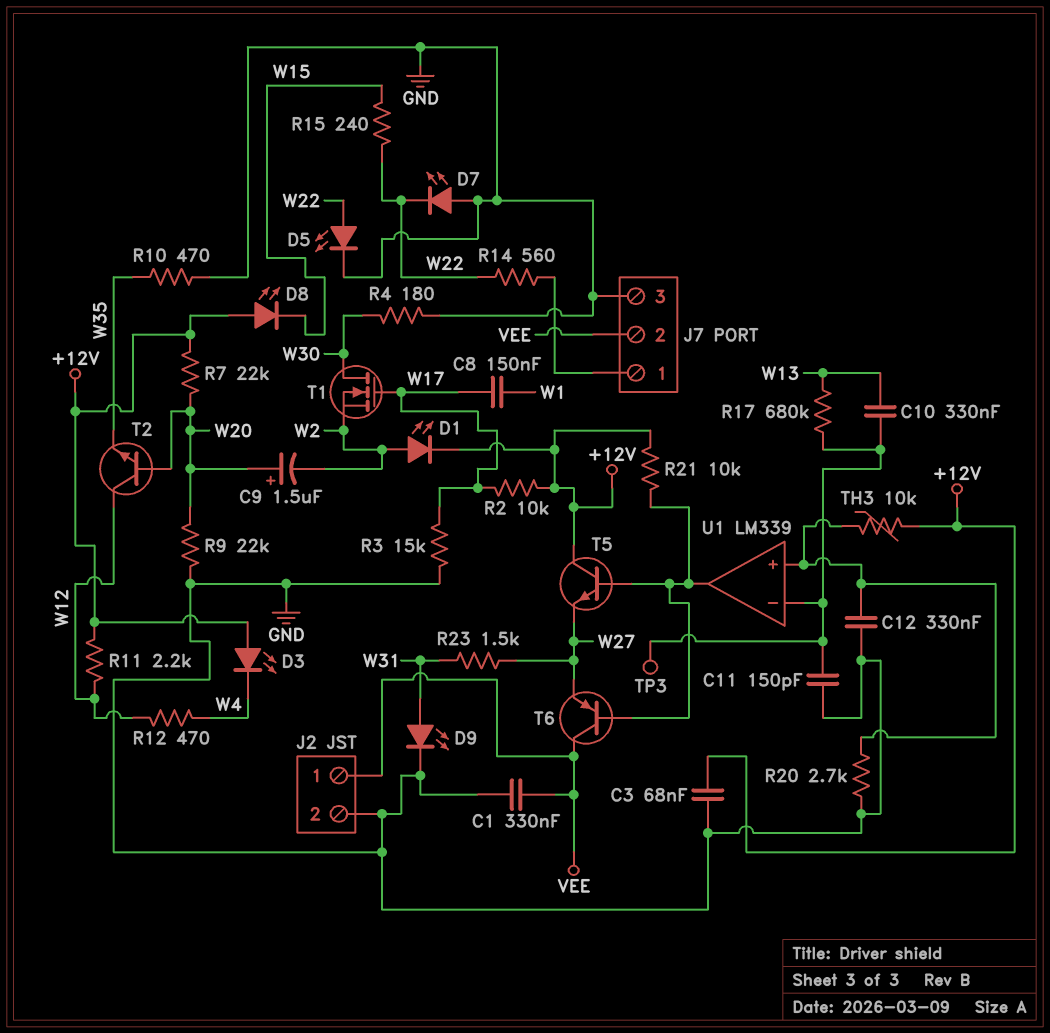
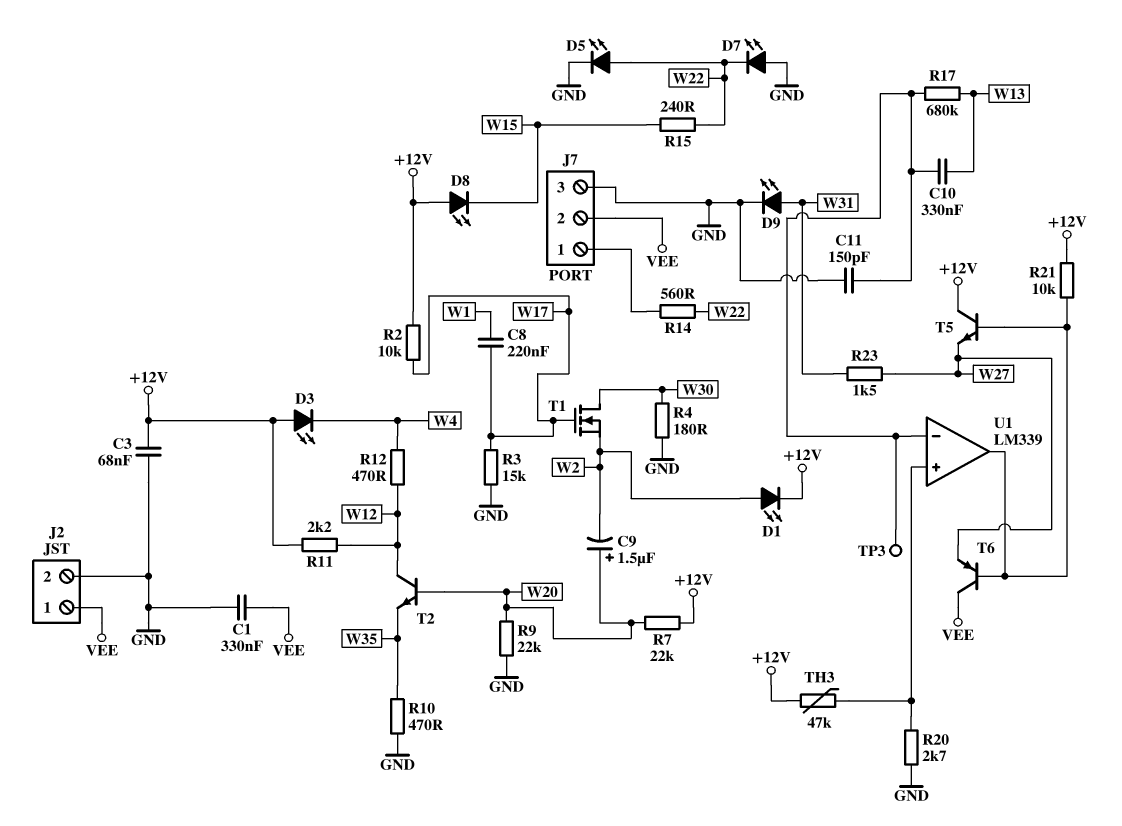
C8: 150nF (W1, W17) -> 220nF (W1, W17)
C12: 330nF (GND, U1/in+) -> none
TH3: 10k (+12V, U1/in+) -> 47k (+12V, U1/in+)

